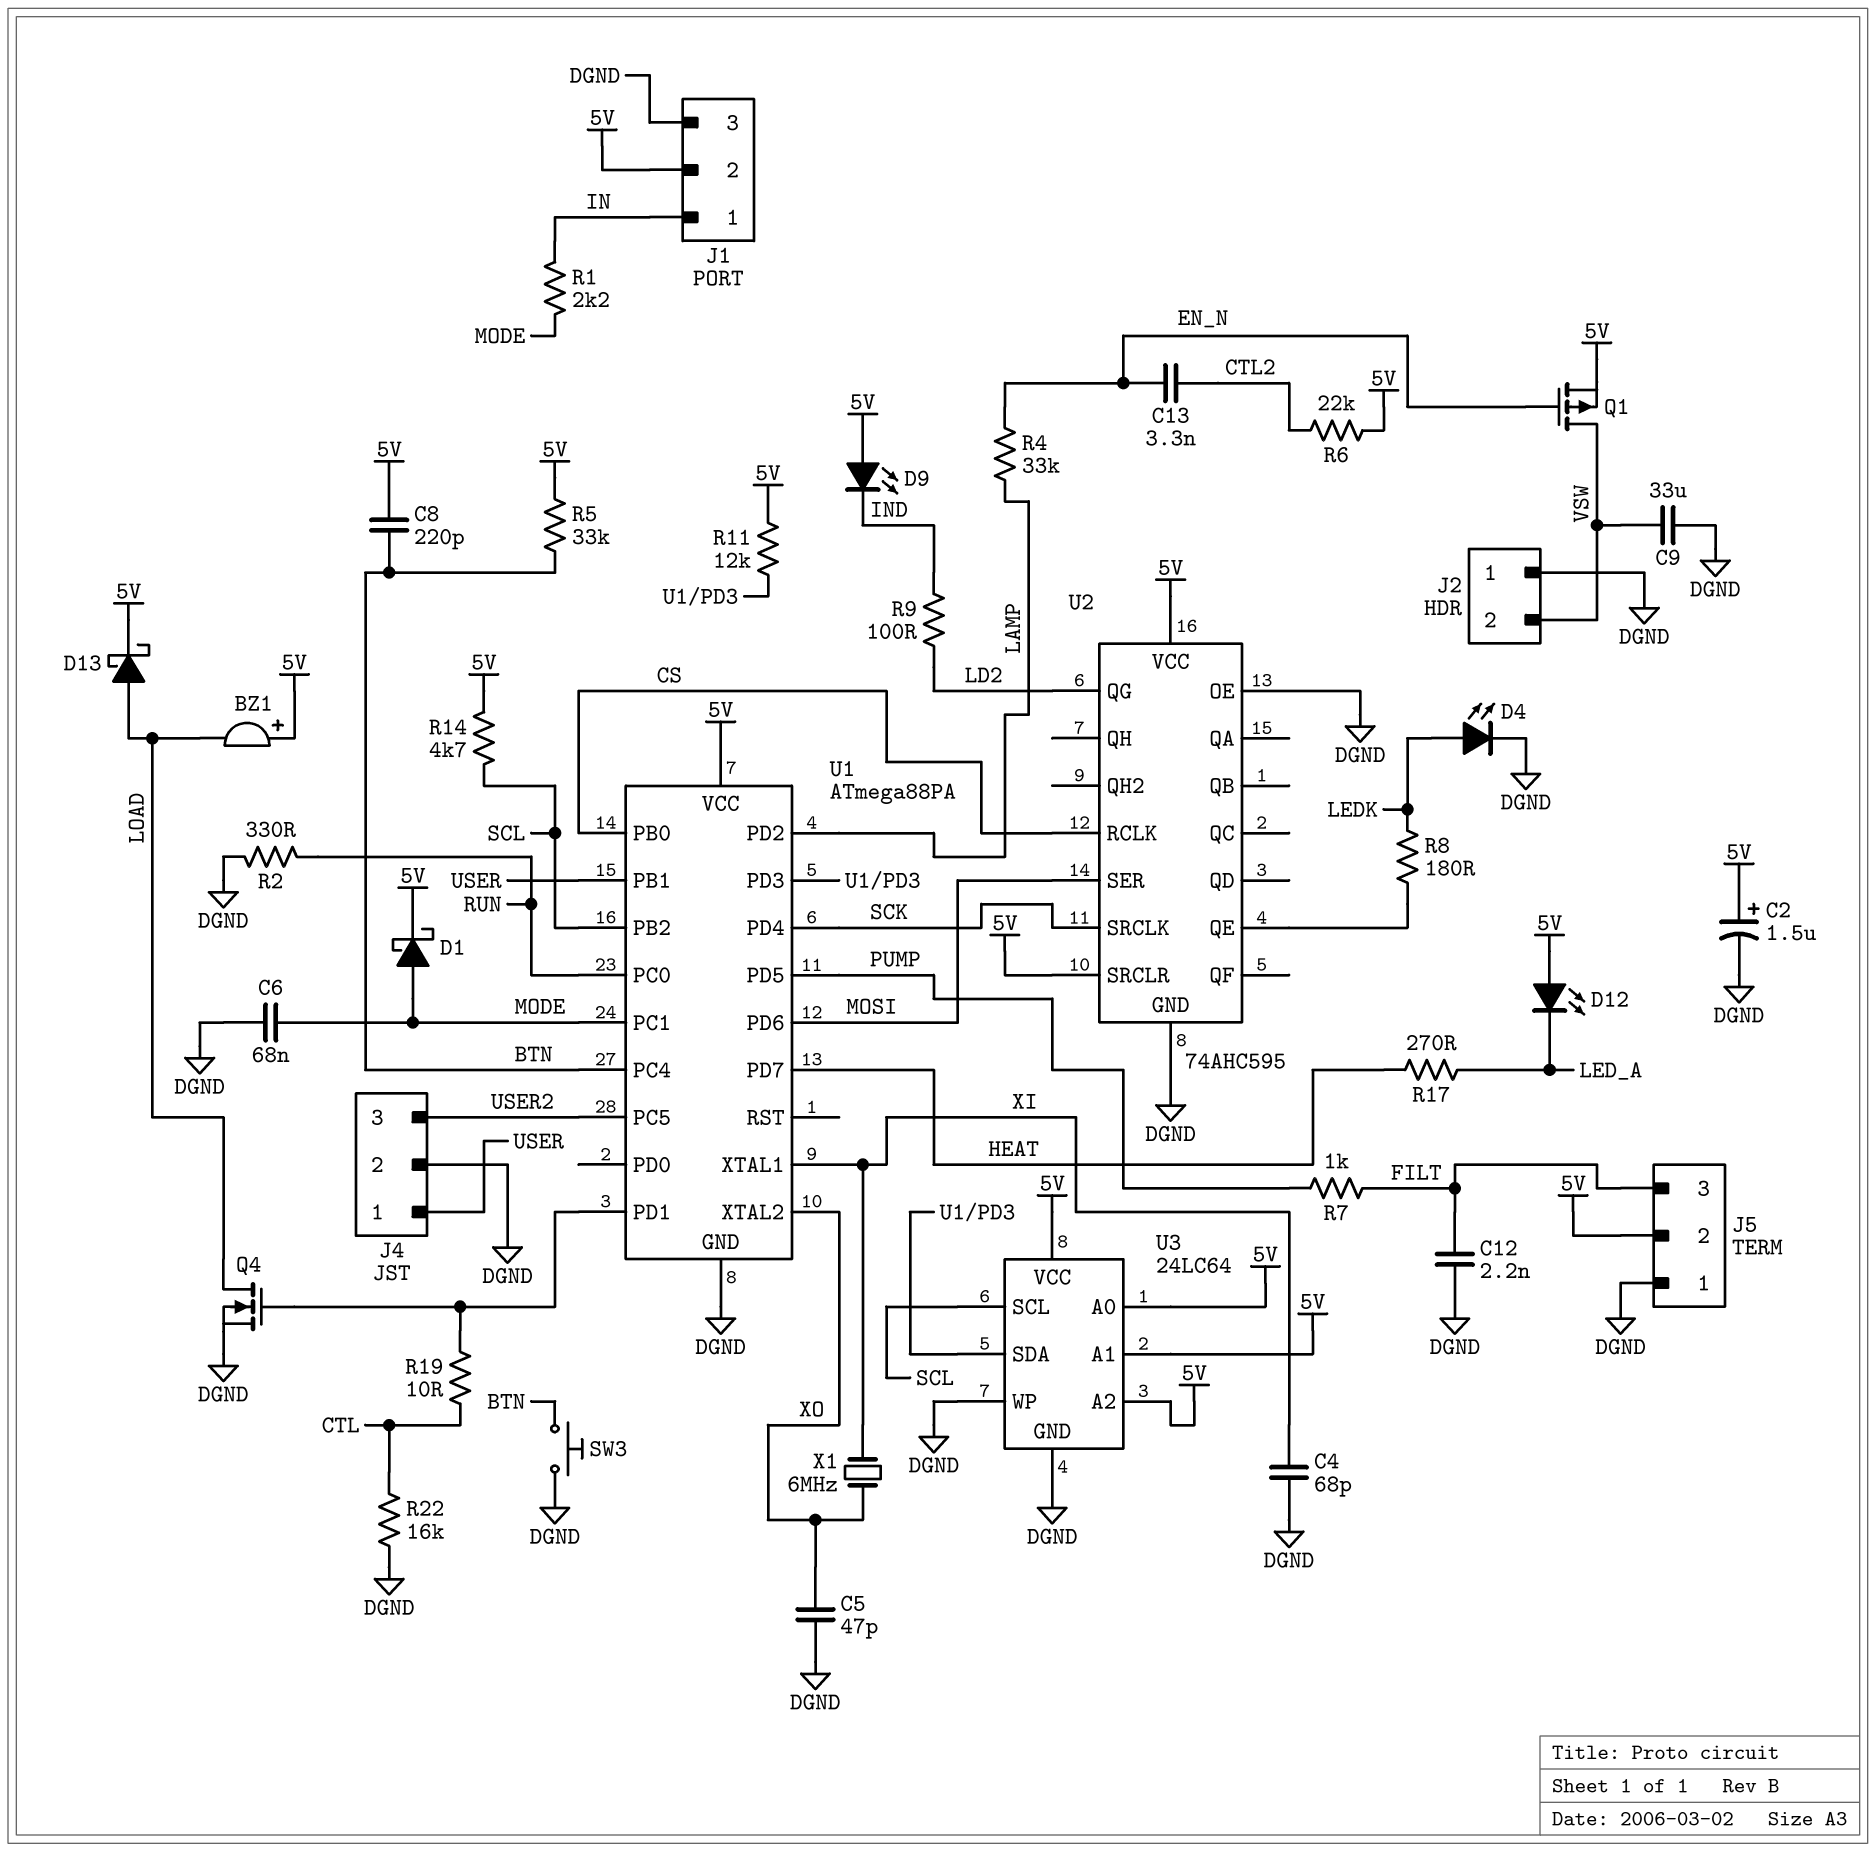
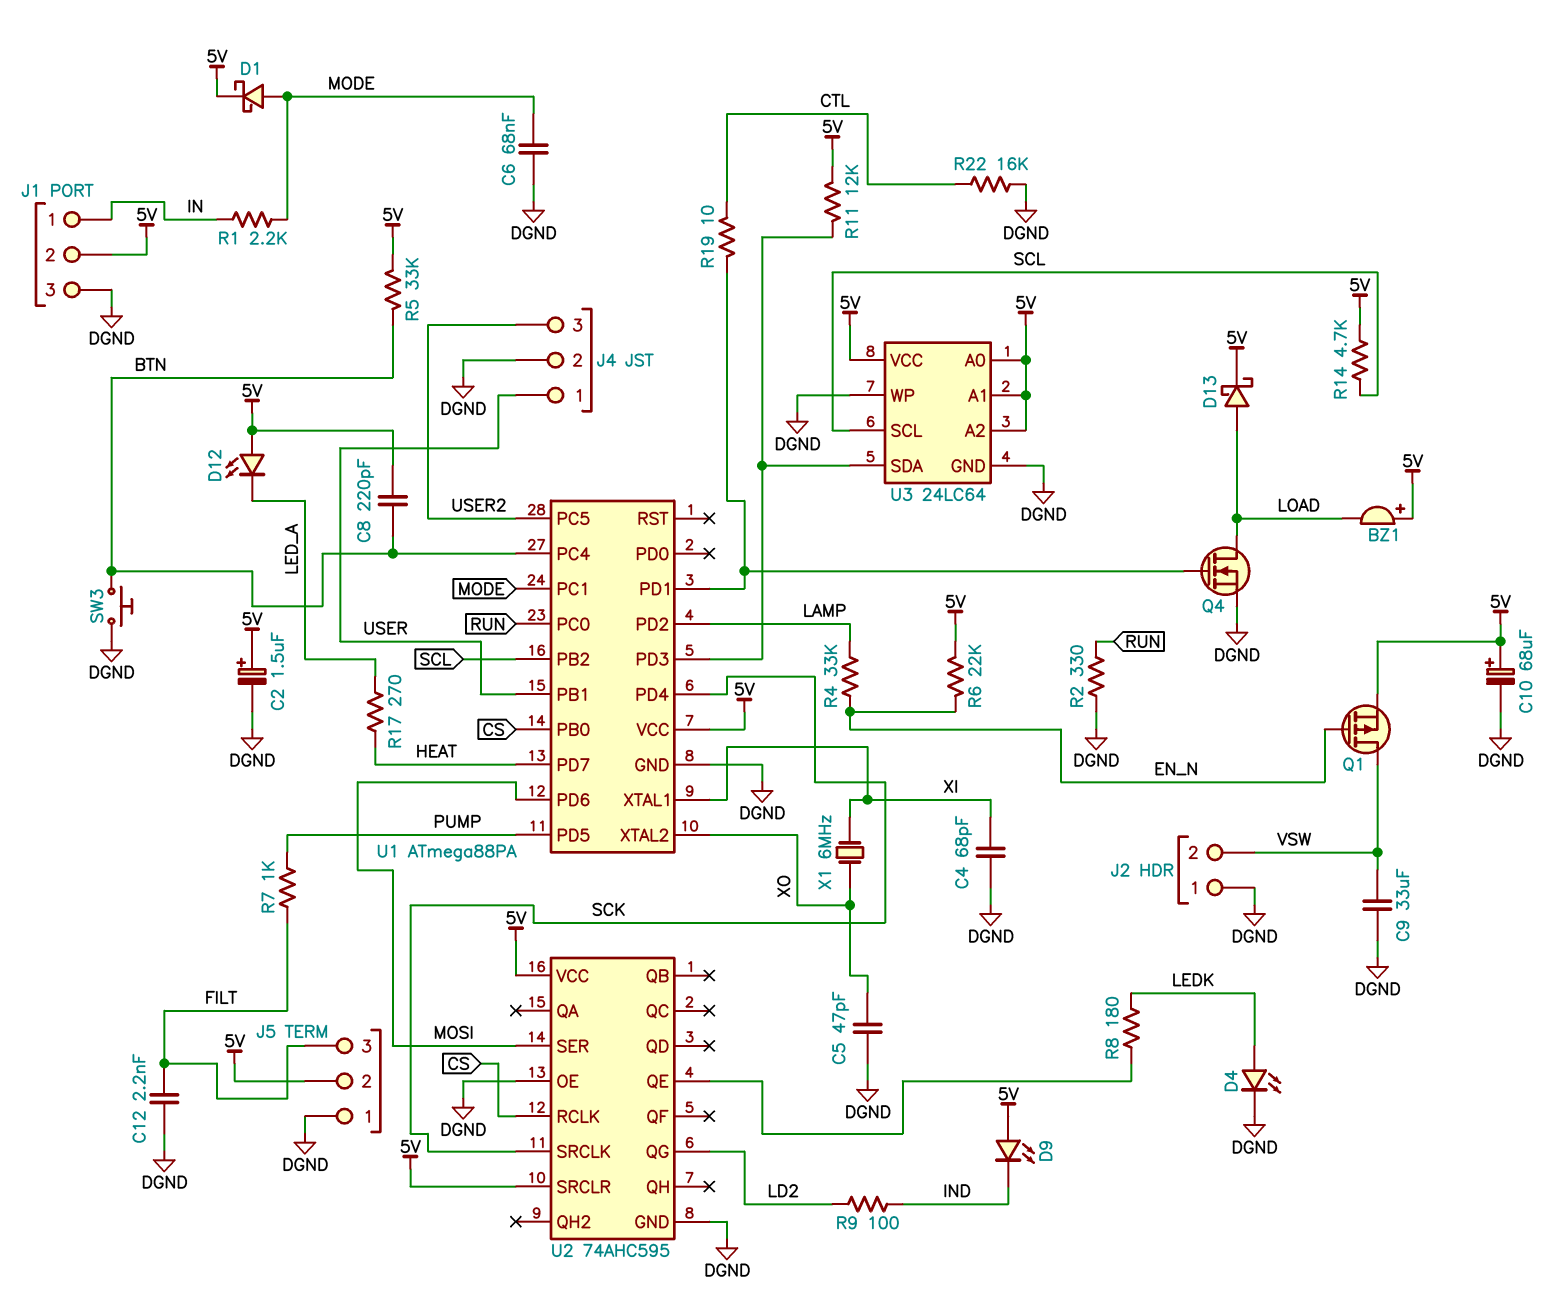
C10: none -> 68uF (plus 5V, minus DGND)
C13: 3.3nF (CTL2, EN_N) -> none
R6: 22k (5V, CTL2) -> 22k (5V, EN_N)

